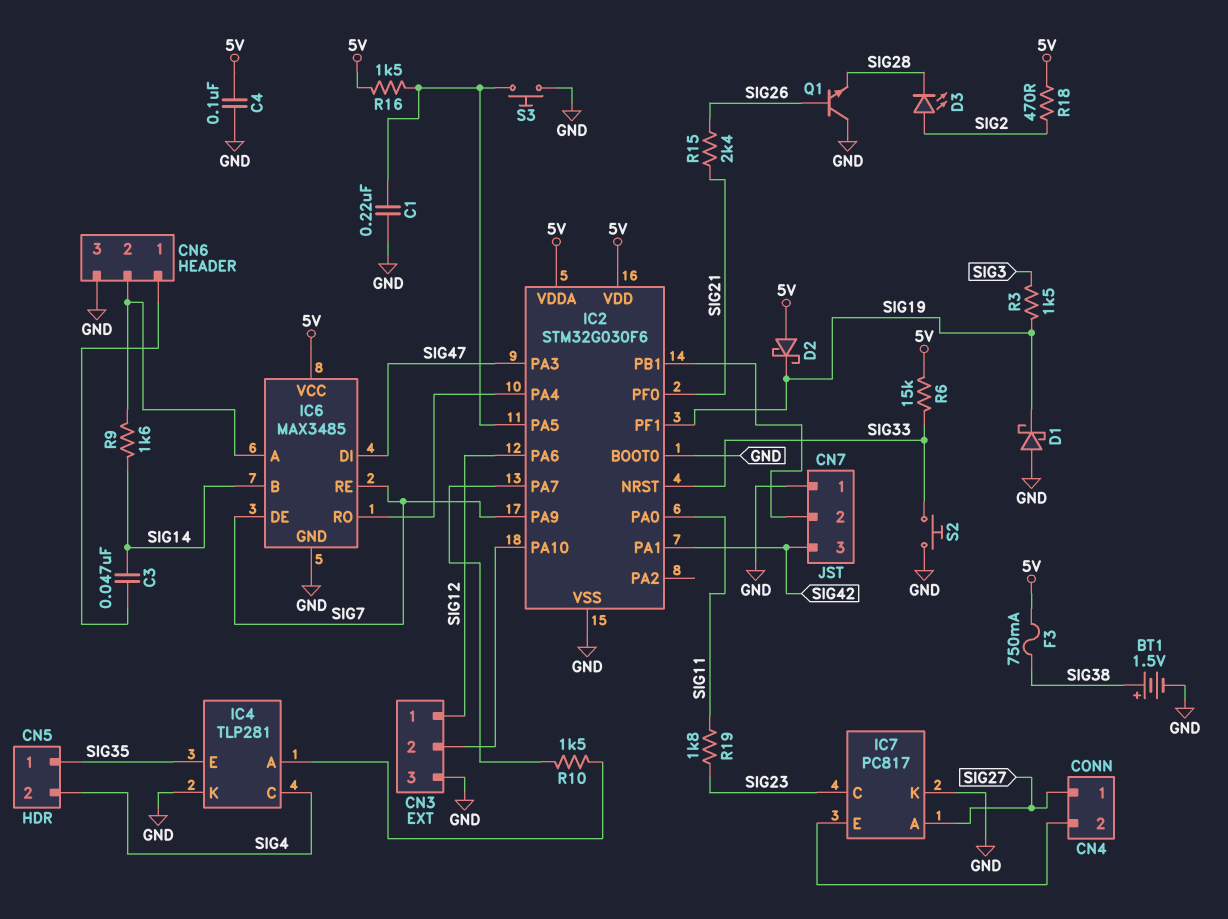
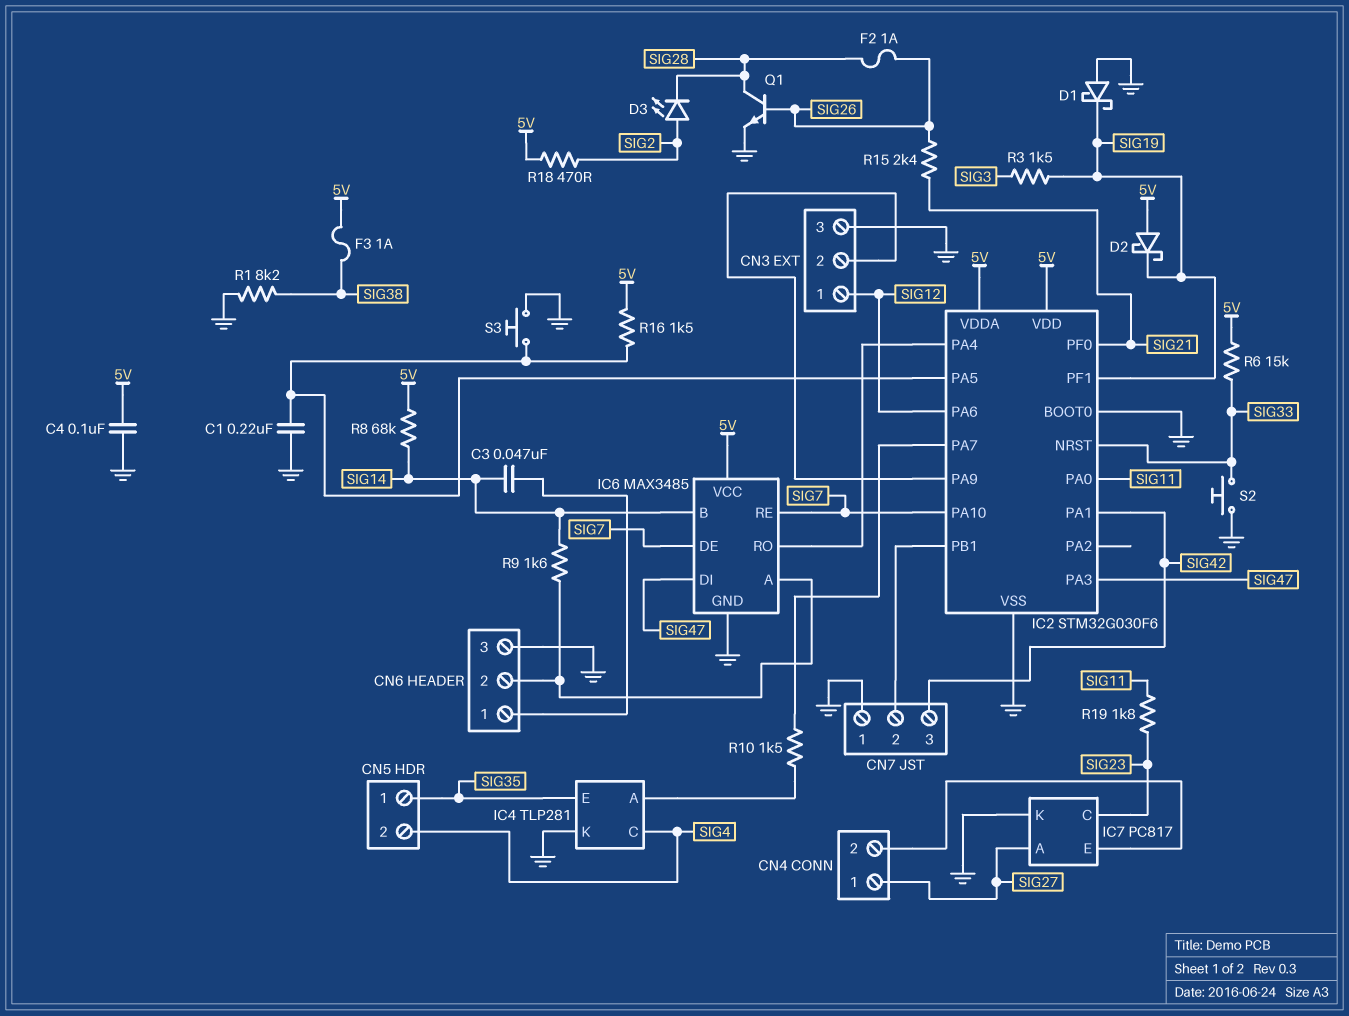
BT1: 1.5V (plus SIG38, minus GND) -> none
F2: none -> 1A (SIG26, SIG28)
F3: 750mA (5V, SIG38) -> 1A (5V, SIG38)
IC2 pin PA9: SIG7 -> CN3/2
IC2 pin PA10: CN3/2 -> SIG7
Q1: NPN (B SIG26, C GND, E SIG28) -> NPN (B SIG26, C SIG28, E GND)
R1: none -> 8.2k (GND, SIG38)
R8: none -> 68k (5V, SIG14)

